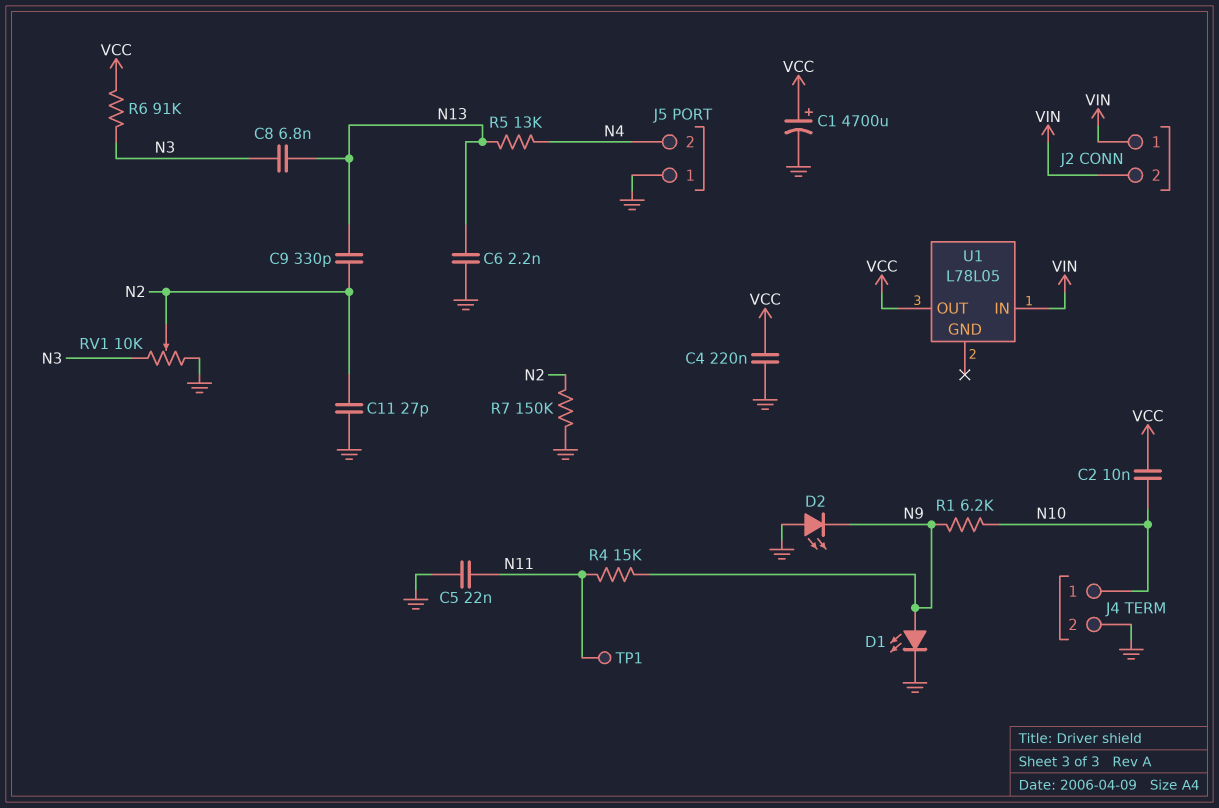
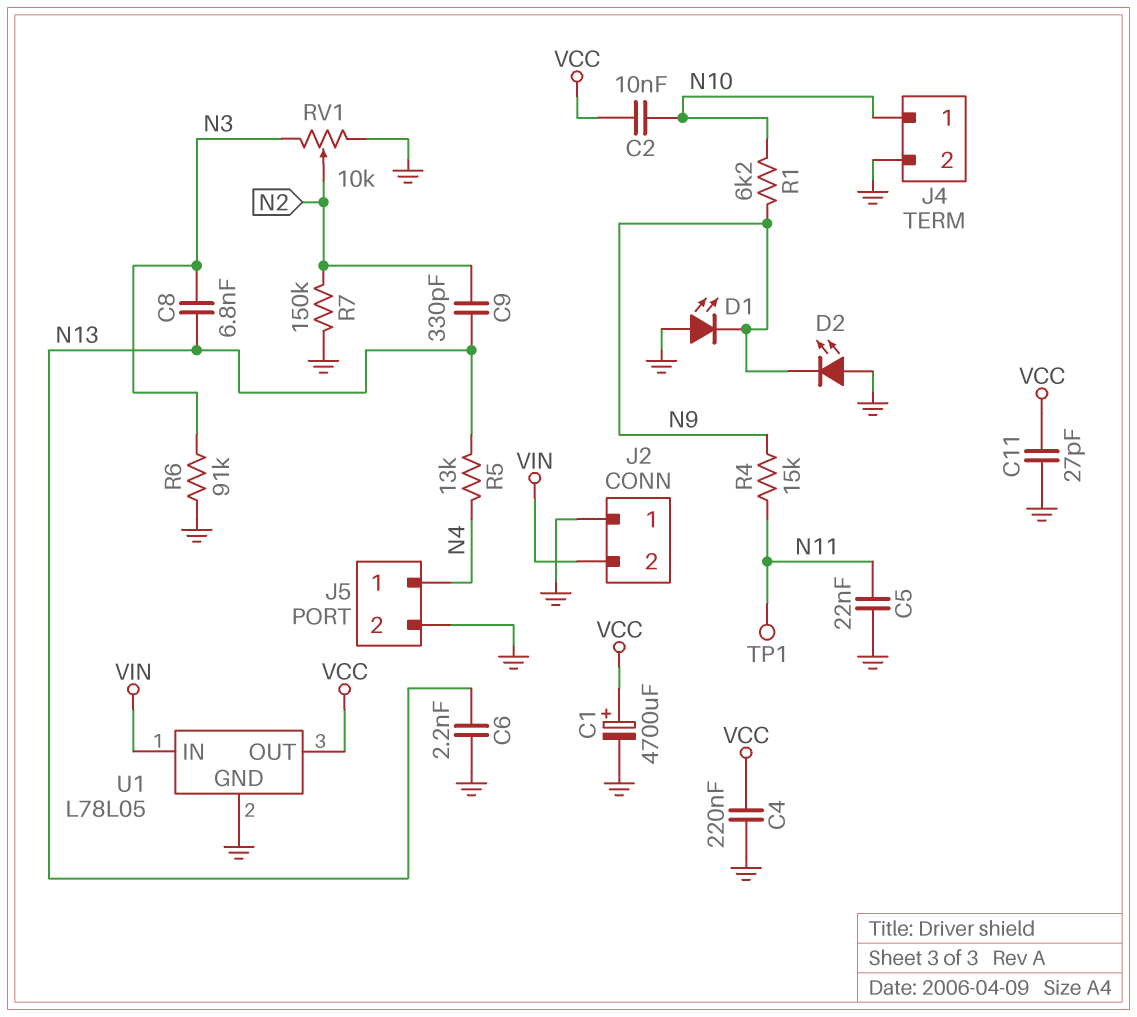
C11: 27pF (GND, N2) -> 27pF (GND, VCC)
D1: LED (A N9, K GND) -> LED (A GND, K N9)
J2 pin 1: VIN -> GND
J5 pin 1: GND -> N4
J5 pin 2: N4 -> GND
R6: 91k (N3, VCC) -> 91k (GND, N3)
U1 pin GND: none -> GND

